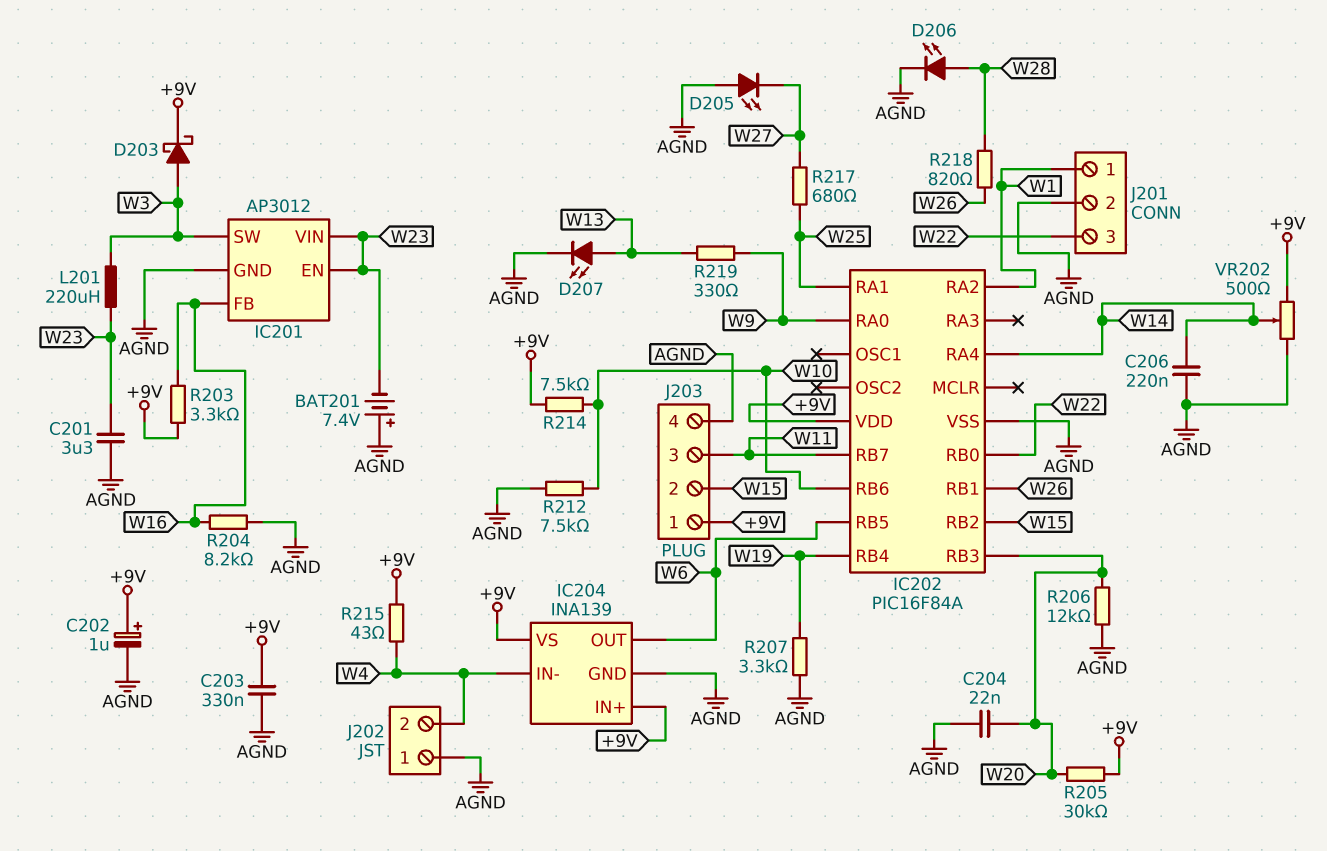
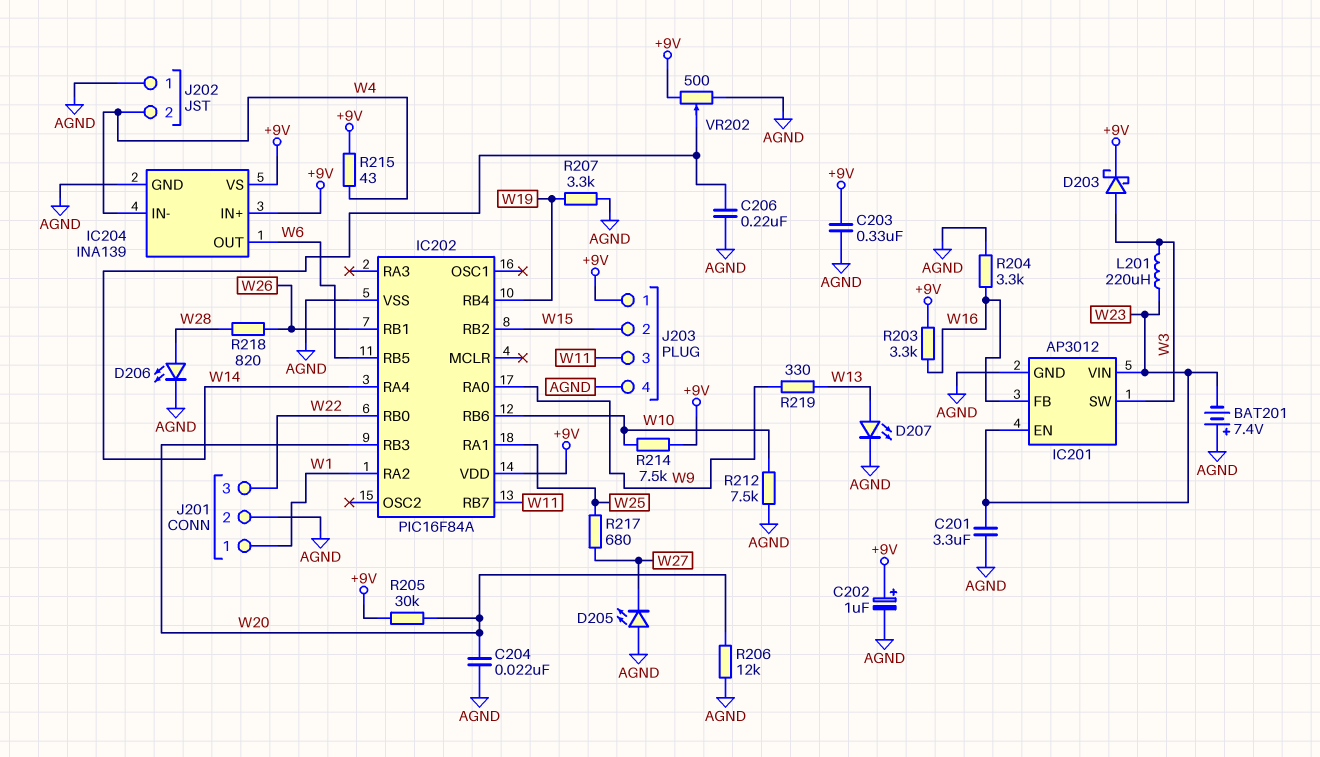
R204: 8.2k (AGND, W16) -> 3.3k (AGND, W16)

